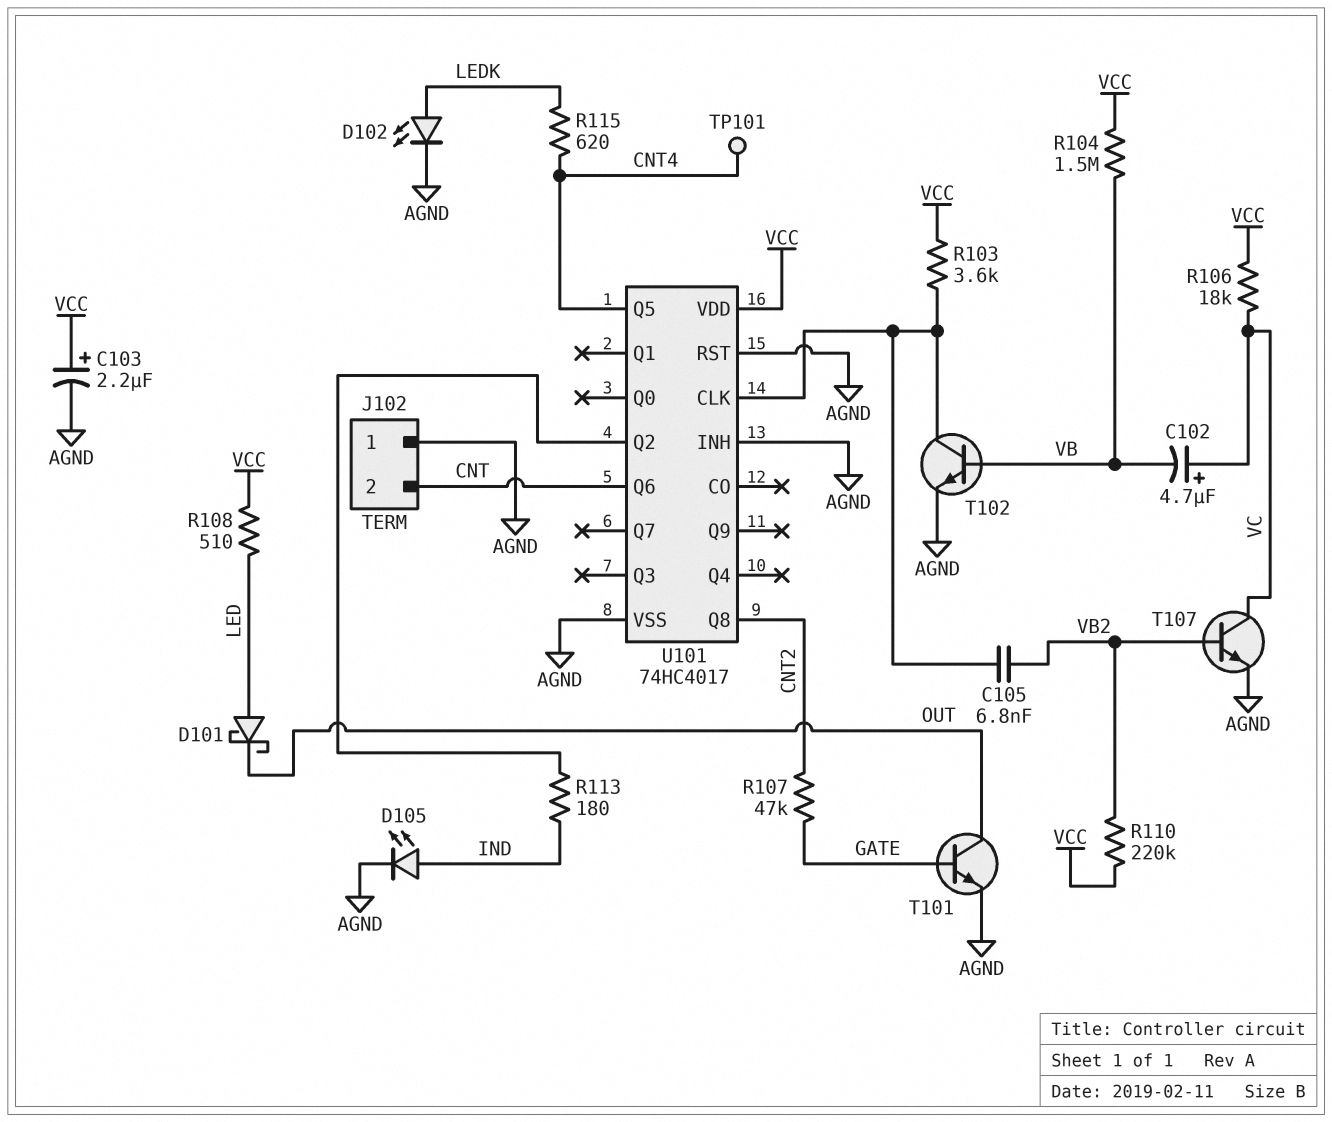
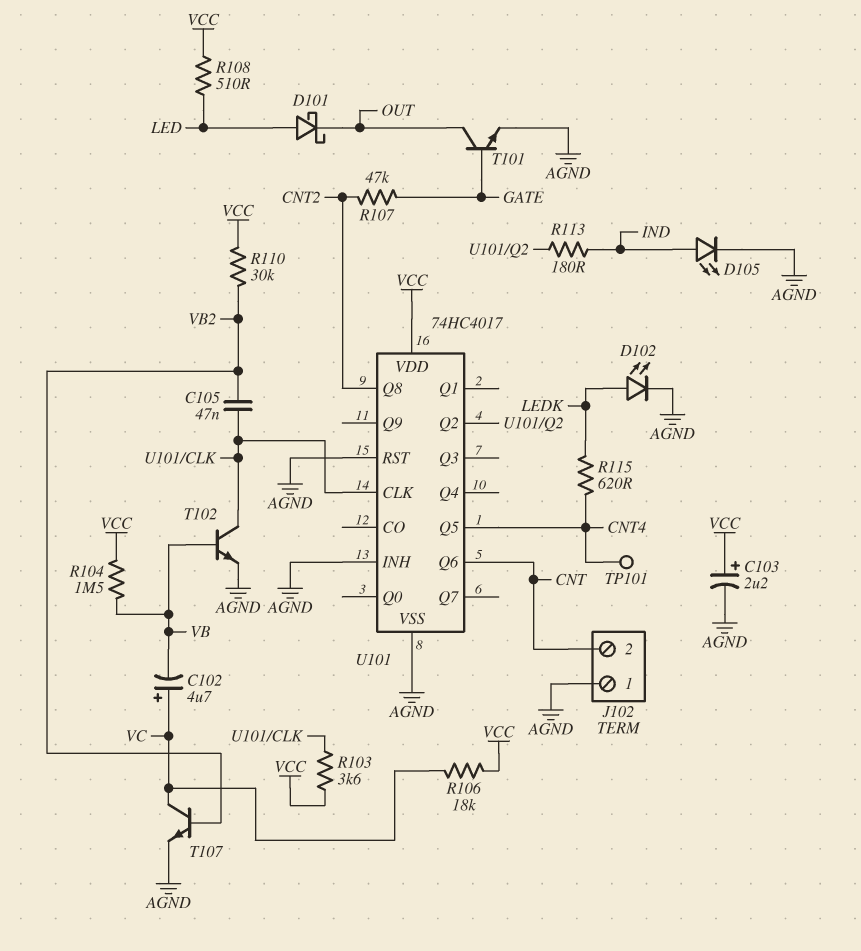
C105: 6.8nF (U101/CLK, VB2) -> 47nF (U101/CLK, VB2)
R110: 220k (VB2, VCC) -> 30k (VB2, VCC)

